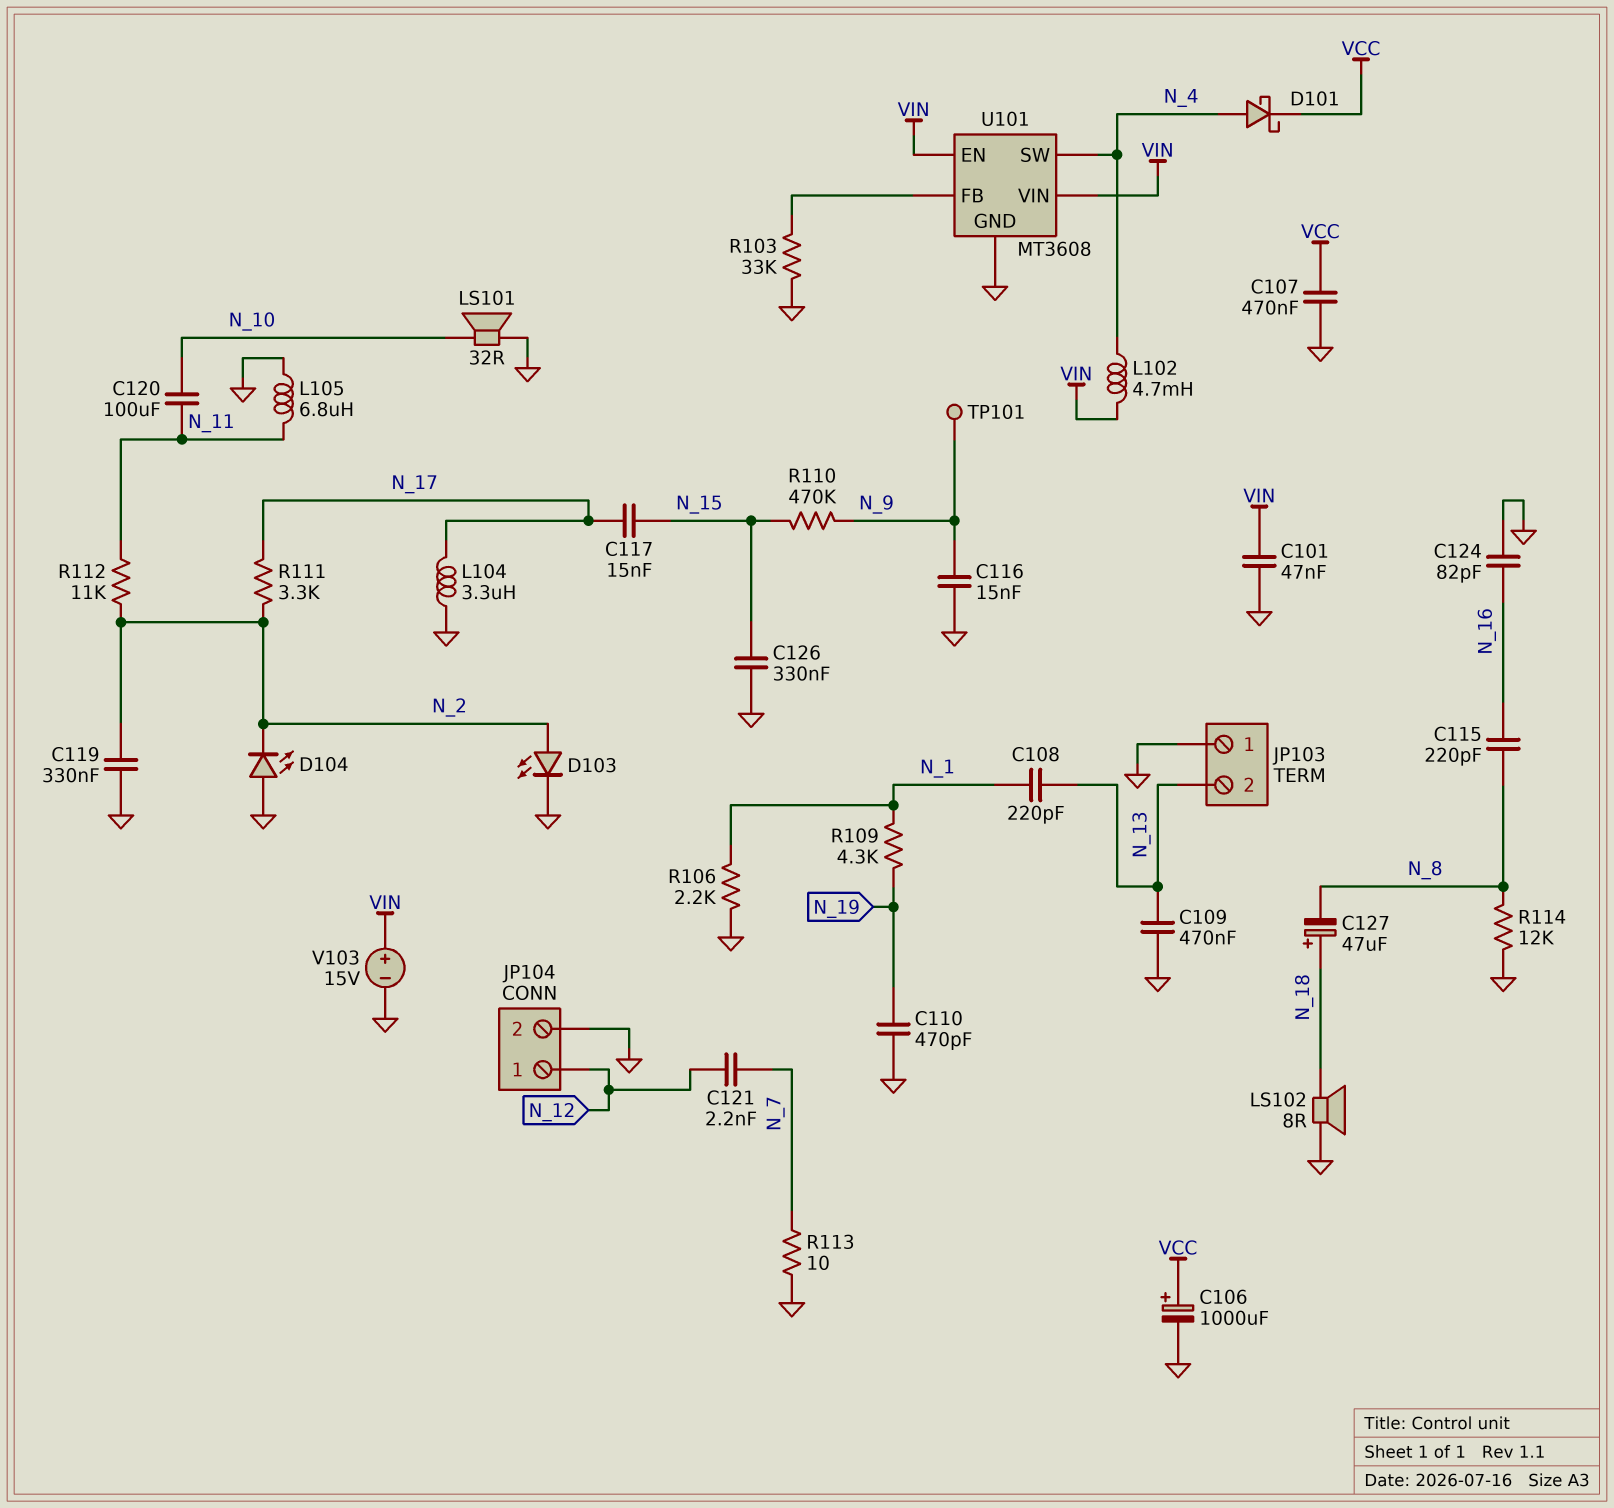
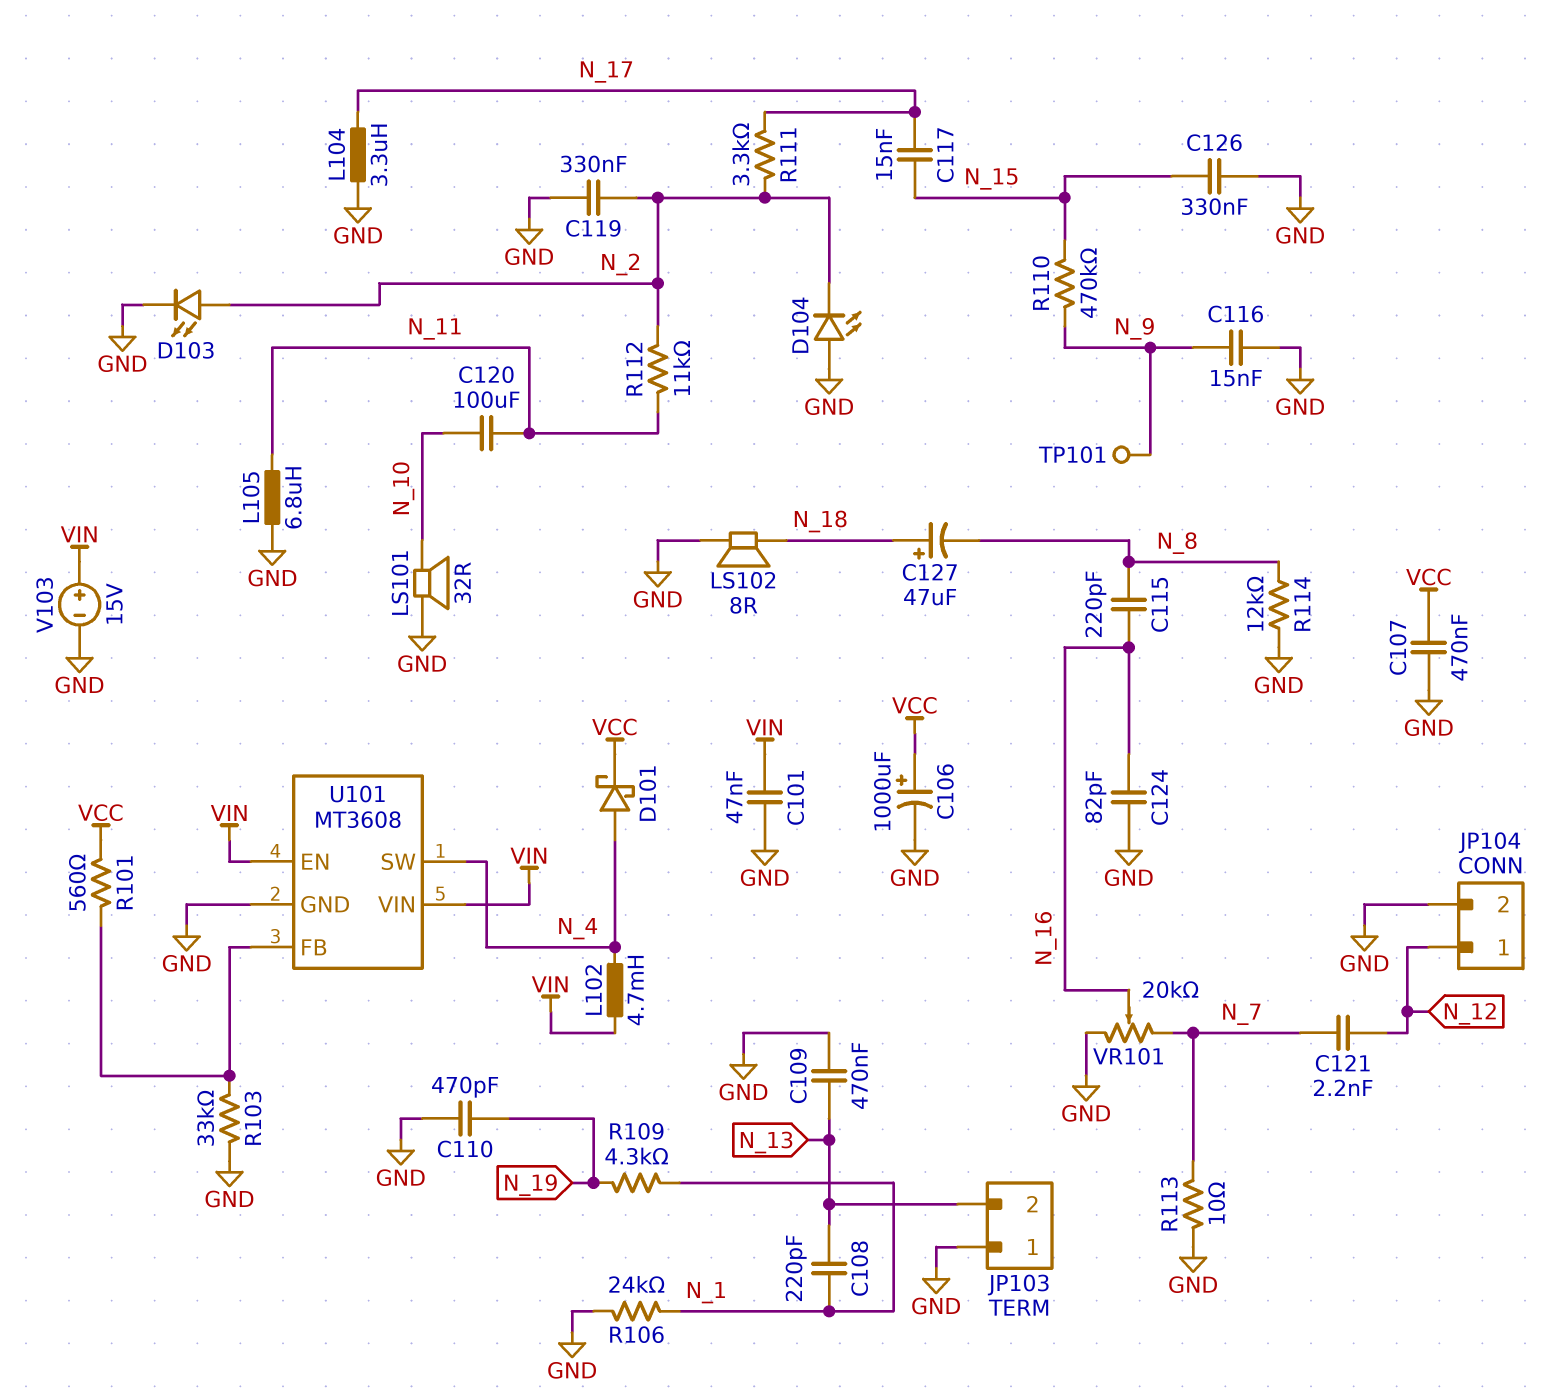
R101: none -> 560 (U101/FB, VCC)
R106: 2.2k (GND, N_1) -> 24k (GND, N_1)
VR101: none -> 20k (GND, N_7, wiper N_16)

